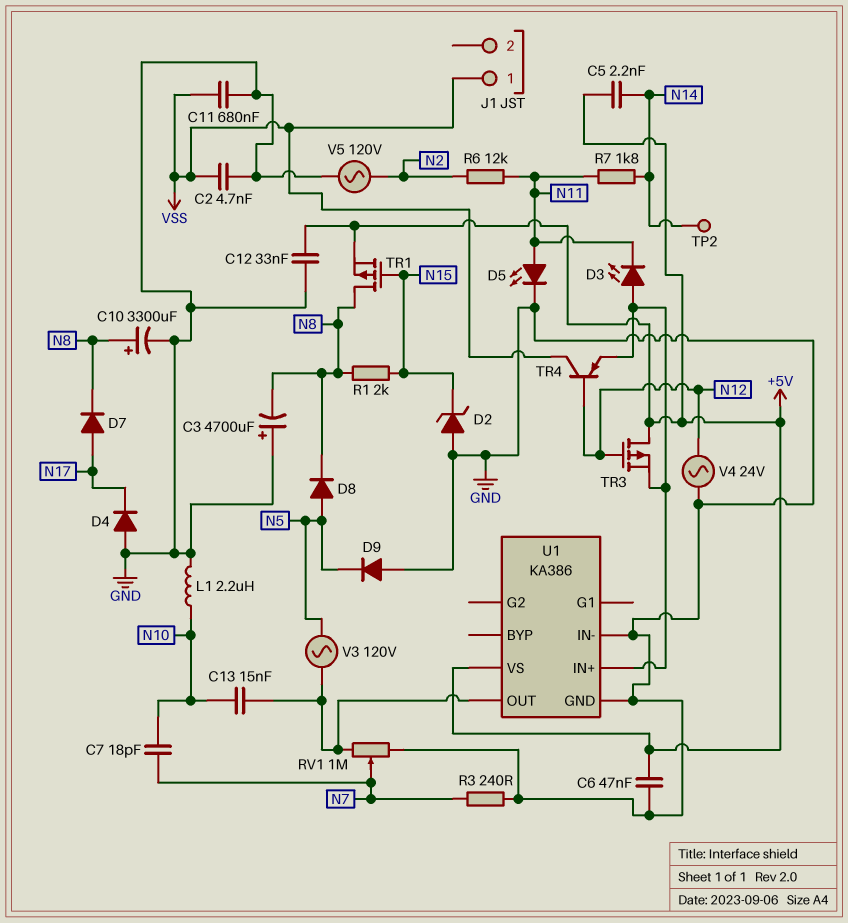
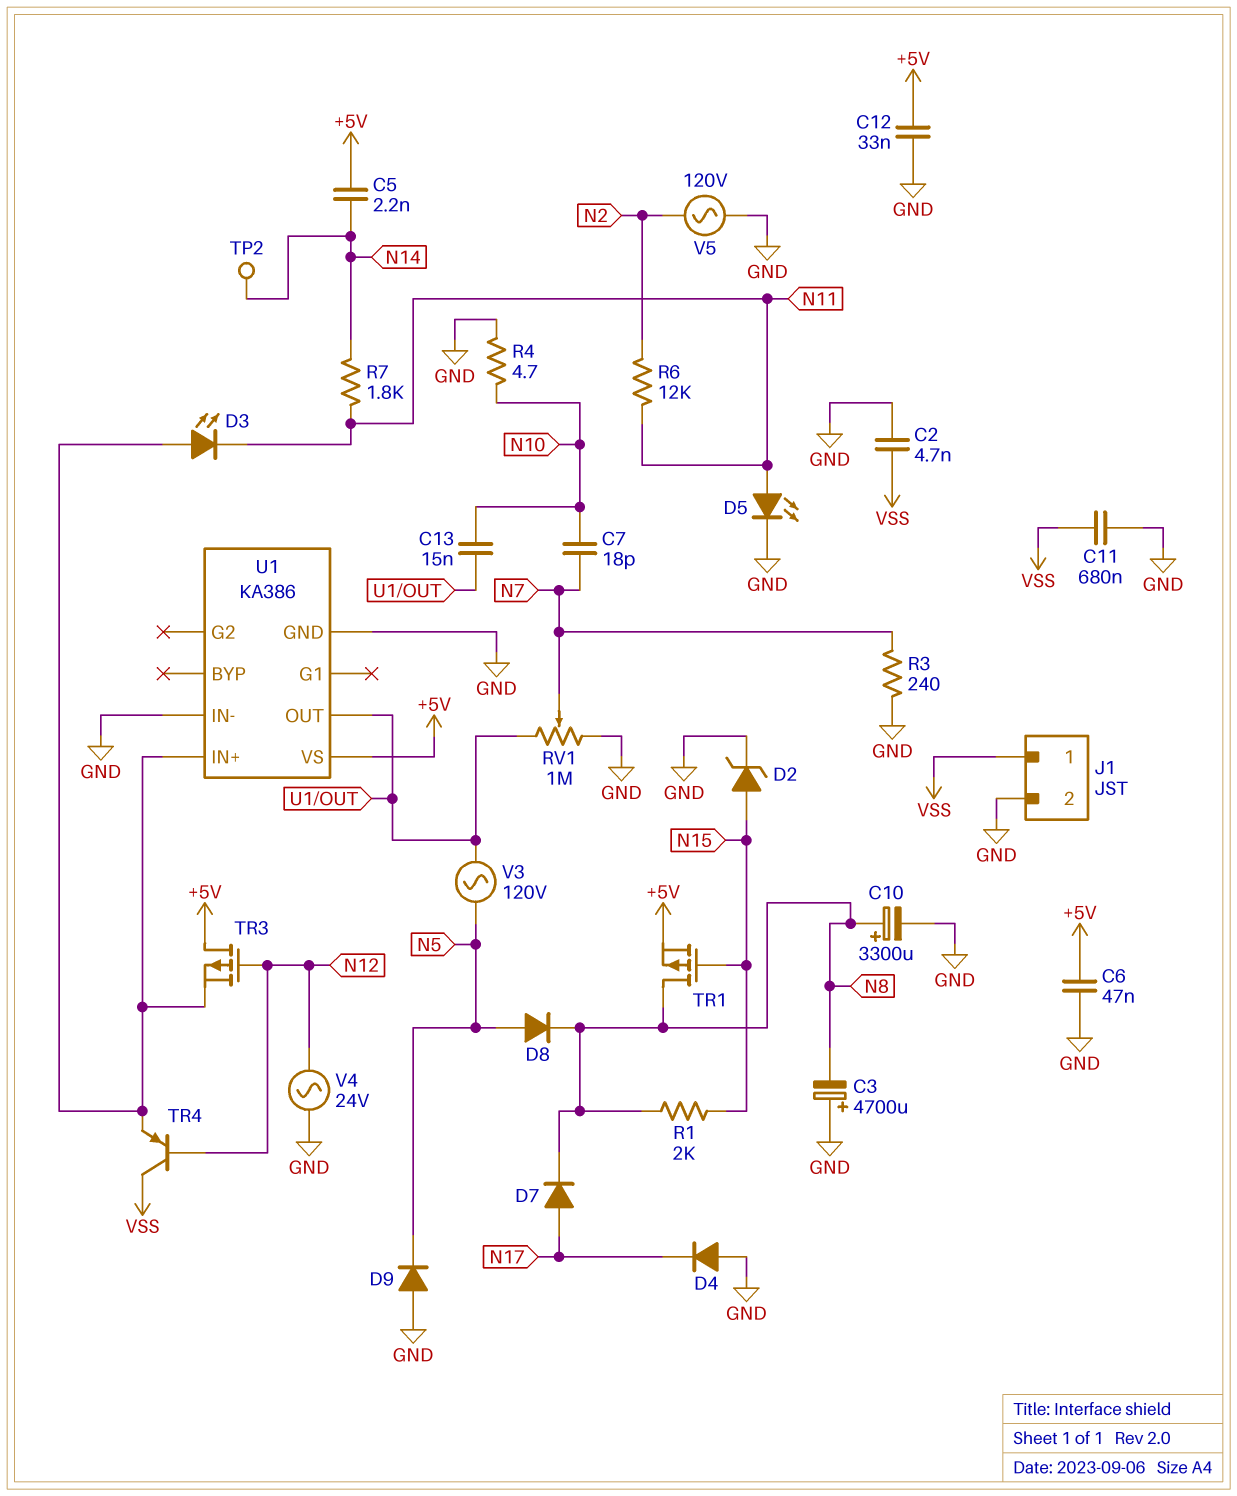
D2: zener (A GND, K N15) -> zener (A N15, K GND)
J1 pin 2: none -> GND
L1: 2.2uH (GND, N10) -> none
R4: none -> 4.7 (GND, N10)

